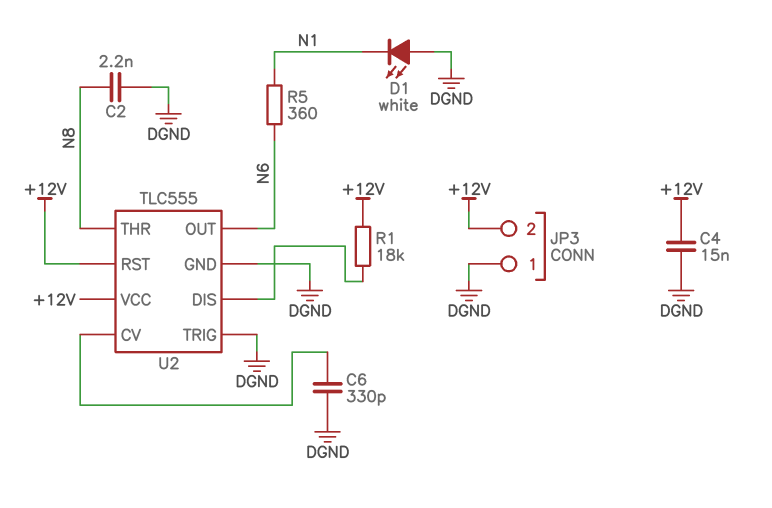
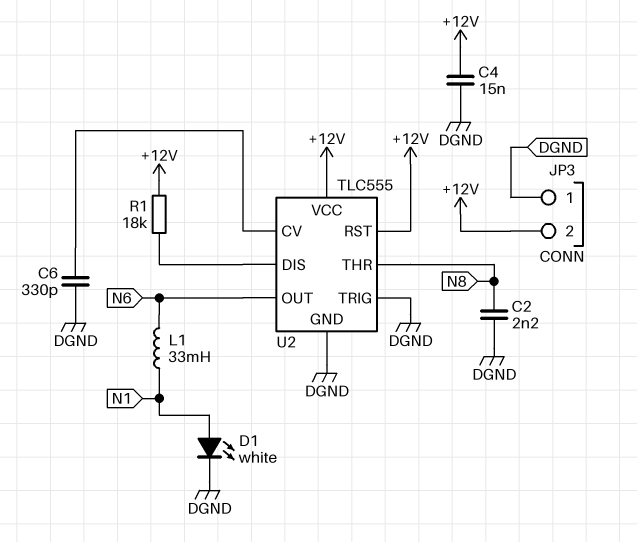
D1: LED white (A DGND, K N1) -> LED white (A N1, K DGND)
L1: none -> 33mH (N1, N6)
R5: 360 (N1, N6) -> none

